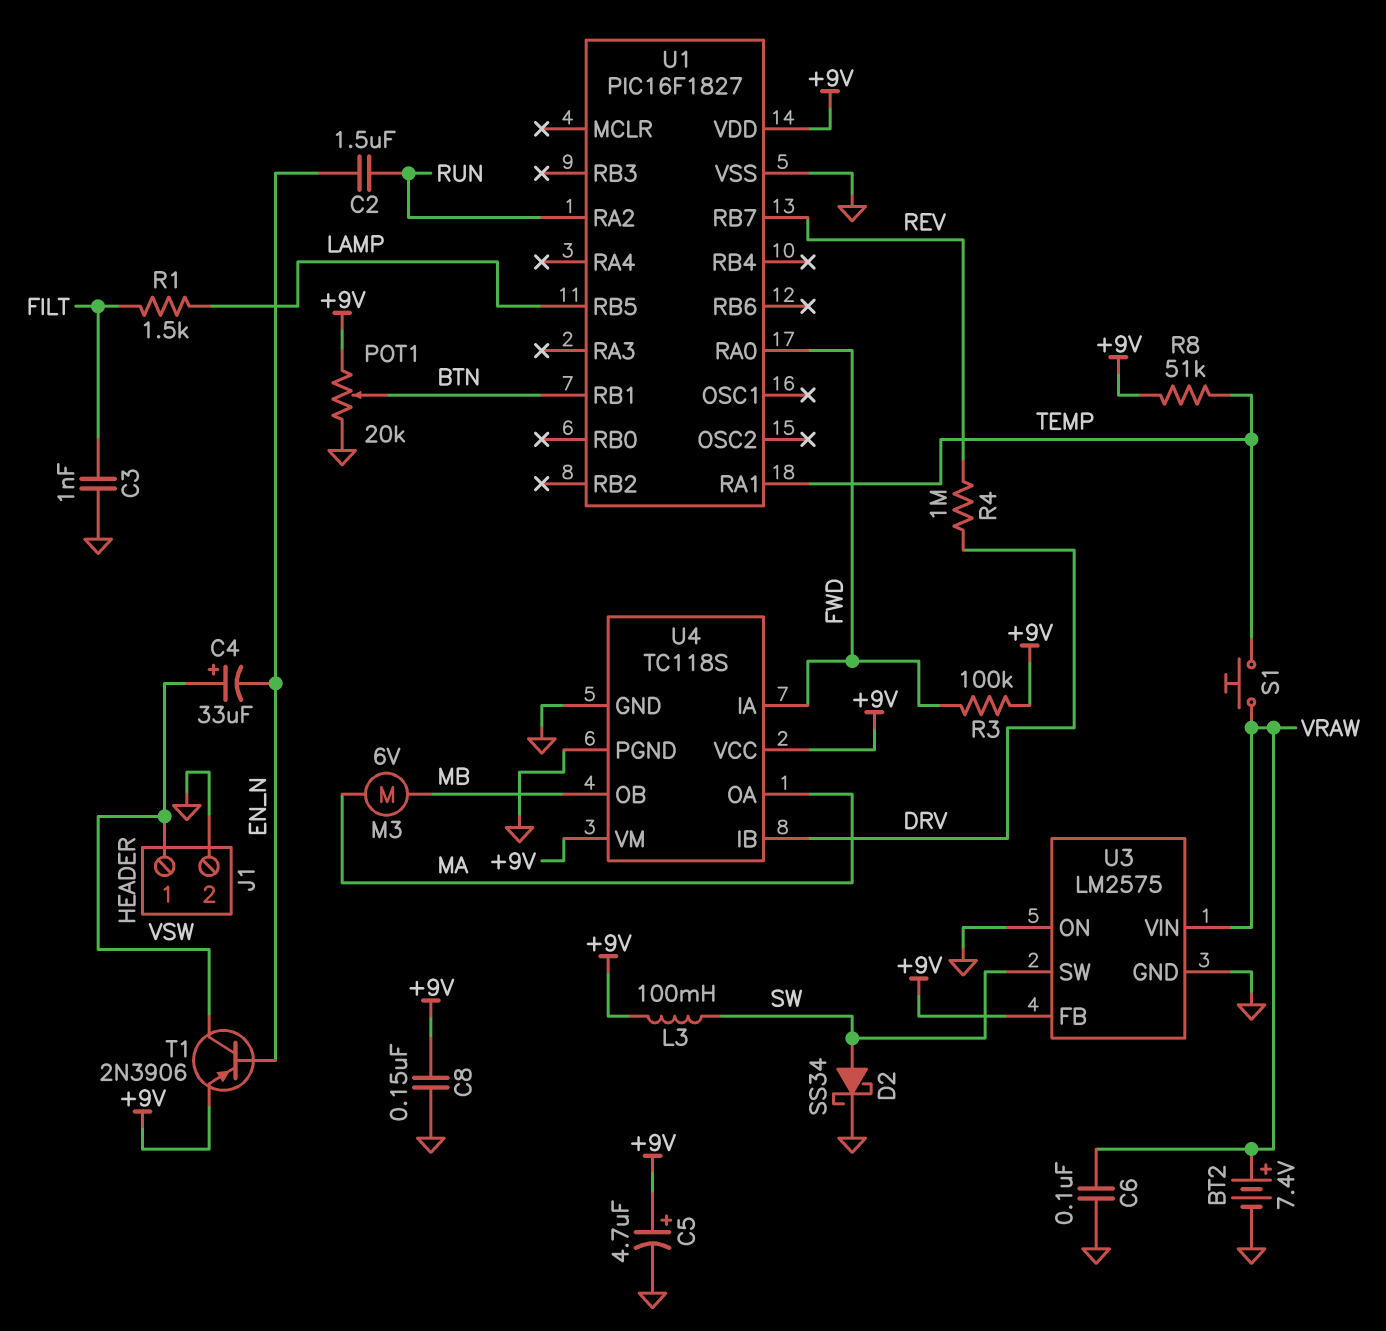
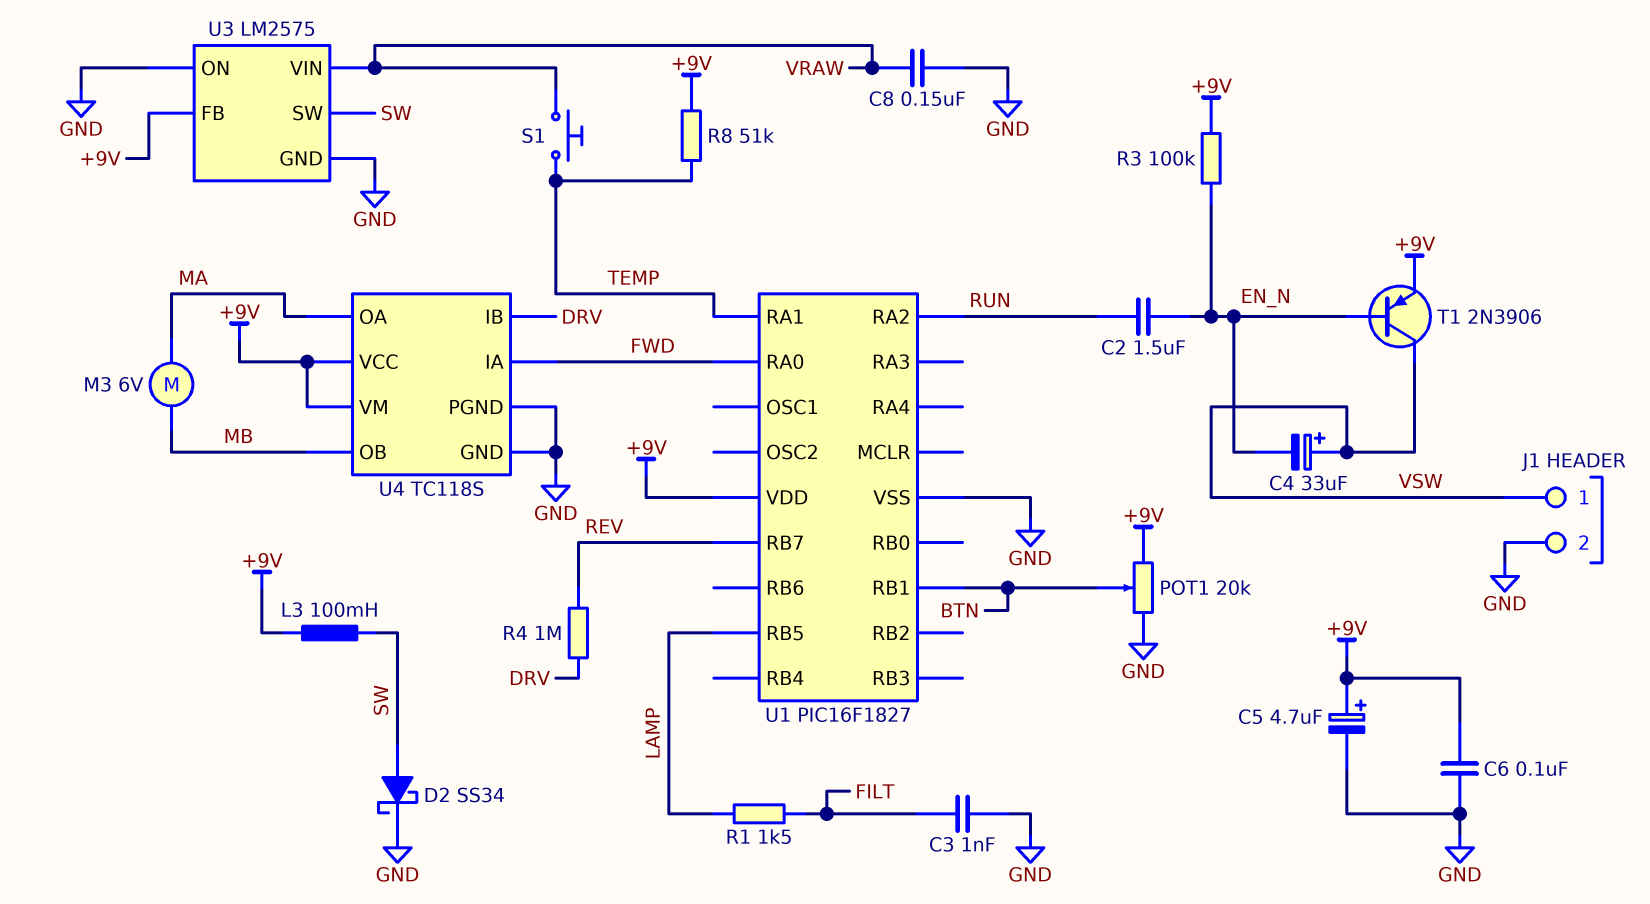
BT2: 7.4V (plus VRAW, minus GND) -> none
C6: 100nF (GND, VRAW) -> 100nF (+9V, GND)
C8: 150nF (+9V, GND) -> 150nF (GND, VRAW)
R3: 100k (+9V, FWD) -> 100k (+9V, EN_N)

